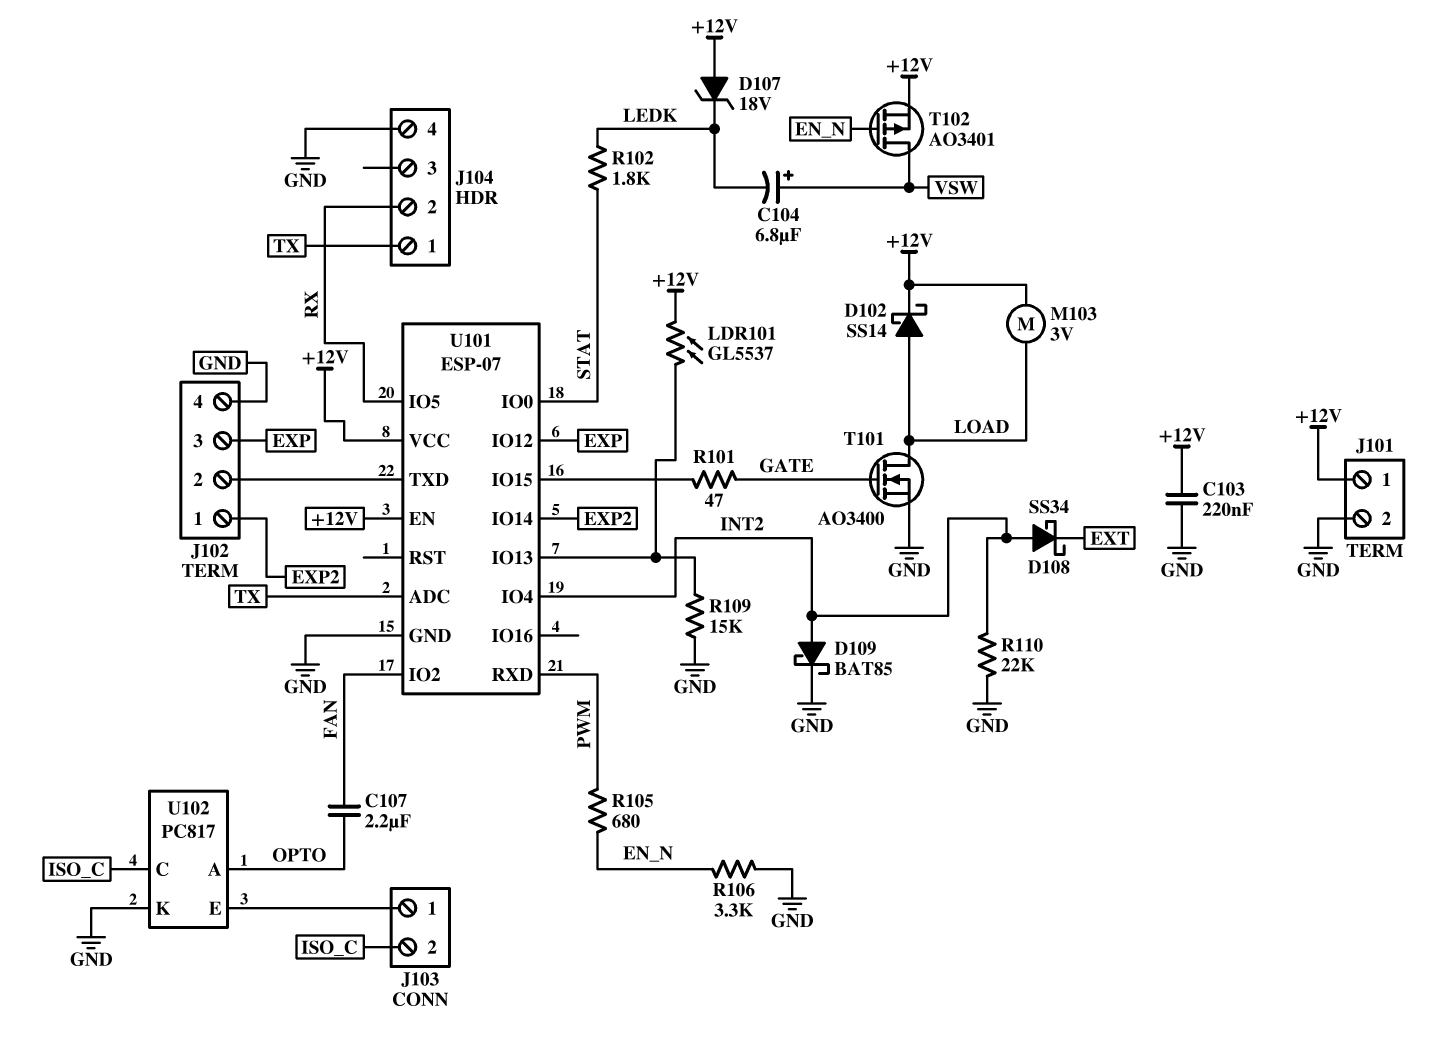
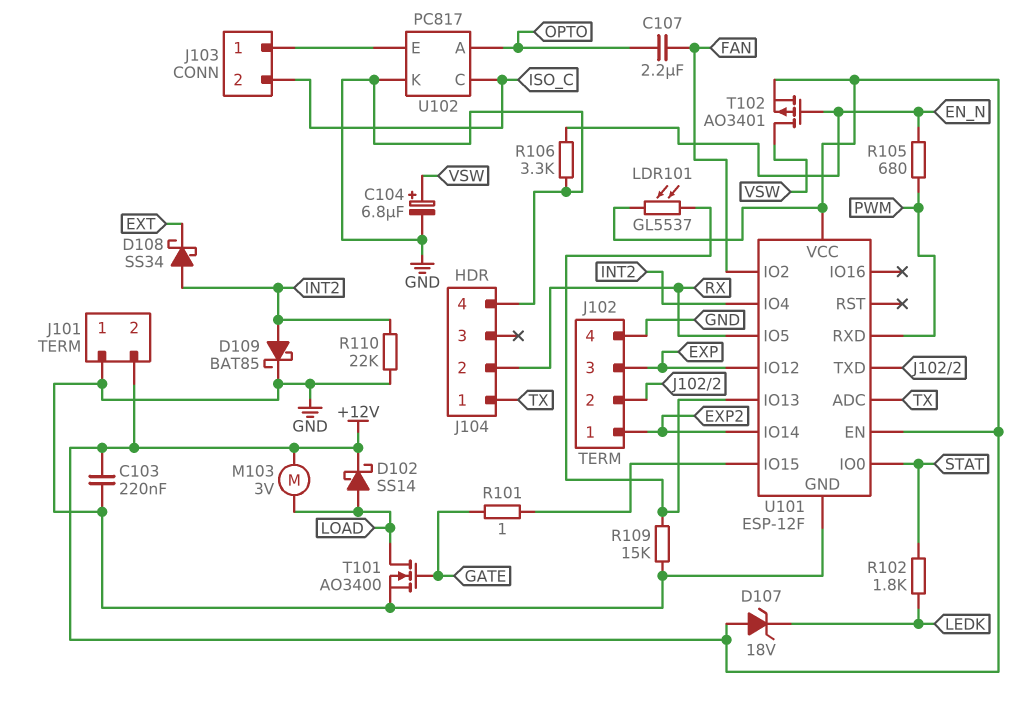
C104: 6.8uF (plus VSW, minus LEDK) -> 6.8uF (plus VSW, minus GND)
J101 pin 1: +12V -> GND
J101 pin 2: GND -> +12V
R101: 47 (GATE, U101/IO15) -> 1 (GATE, U101/IO15)
U101: ESP-07 -> ESP-12F

